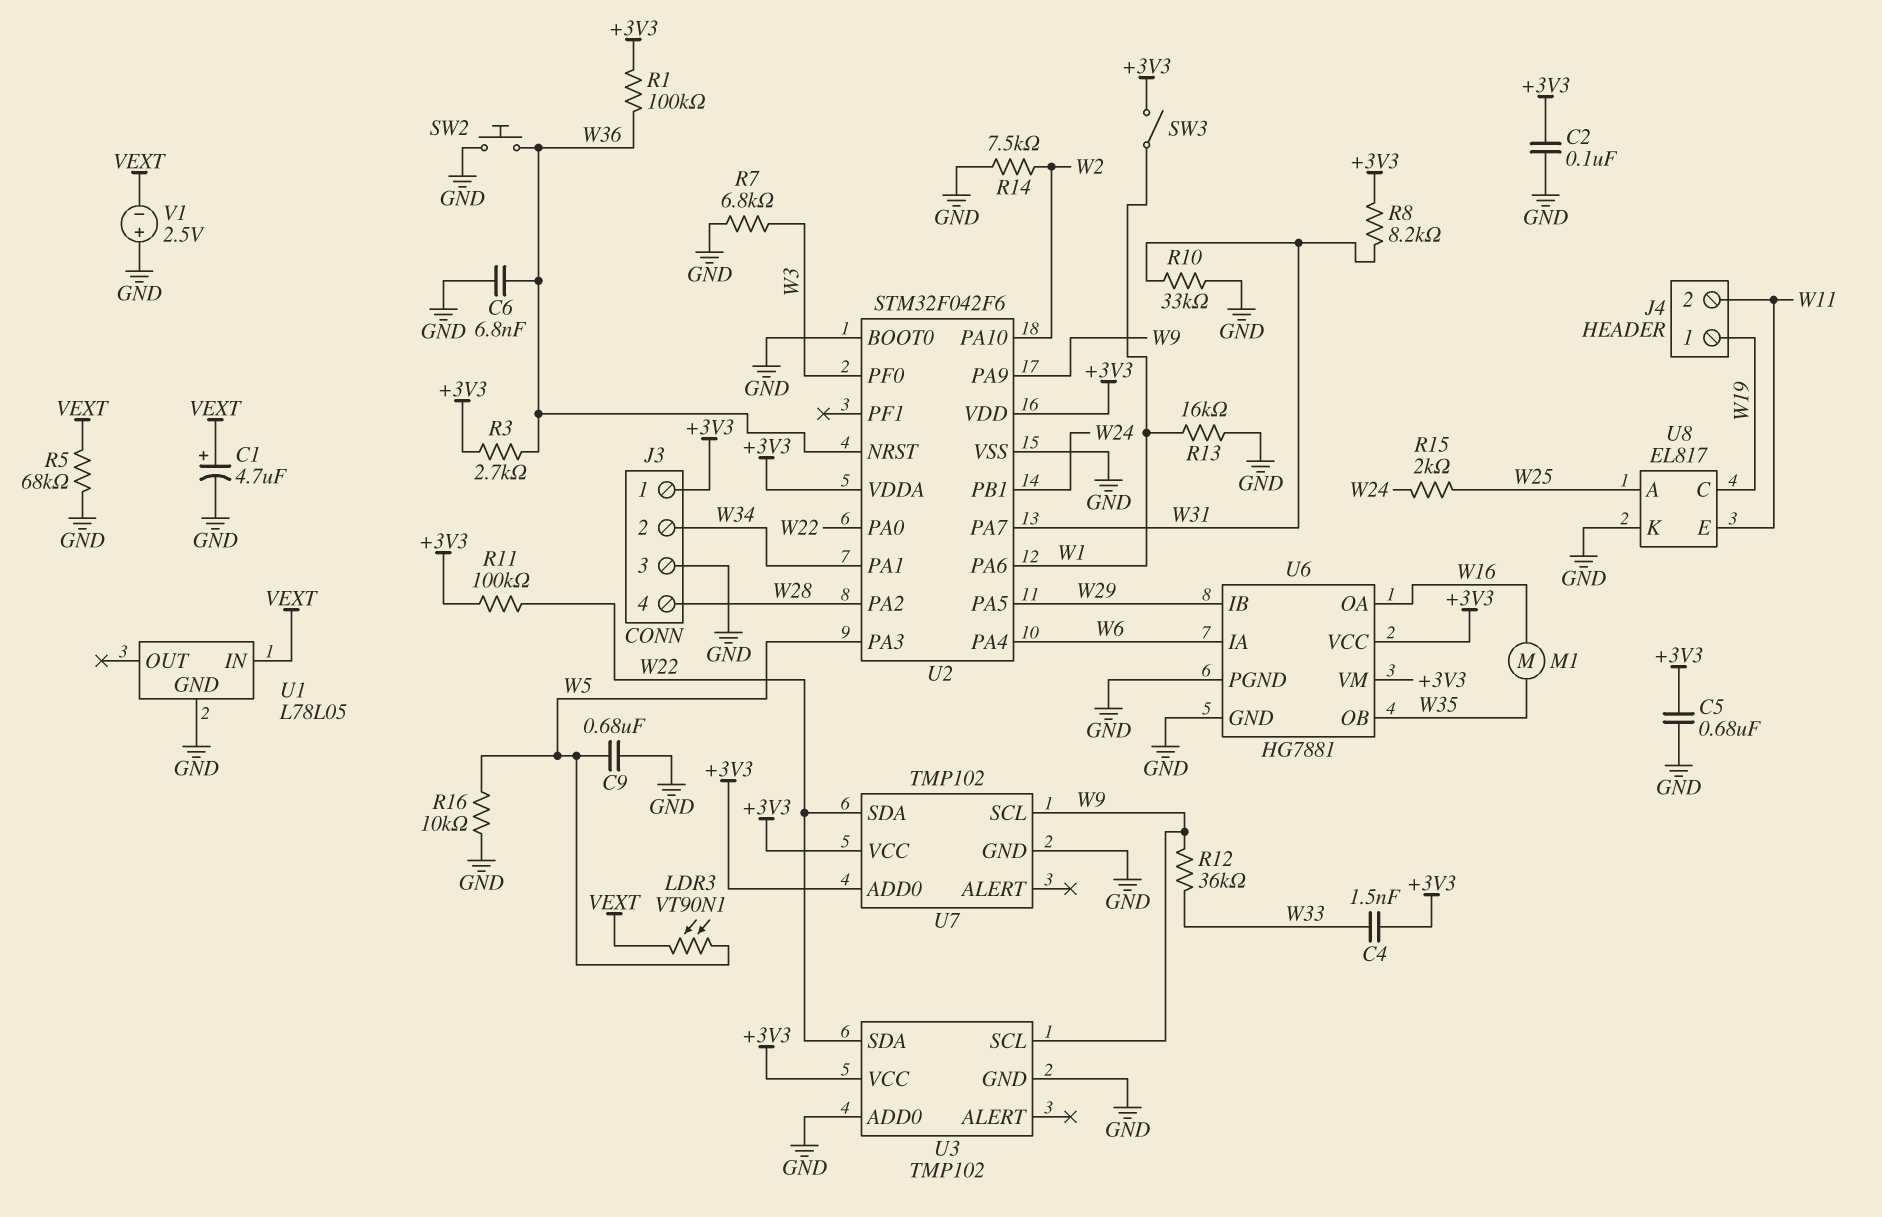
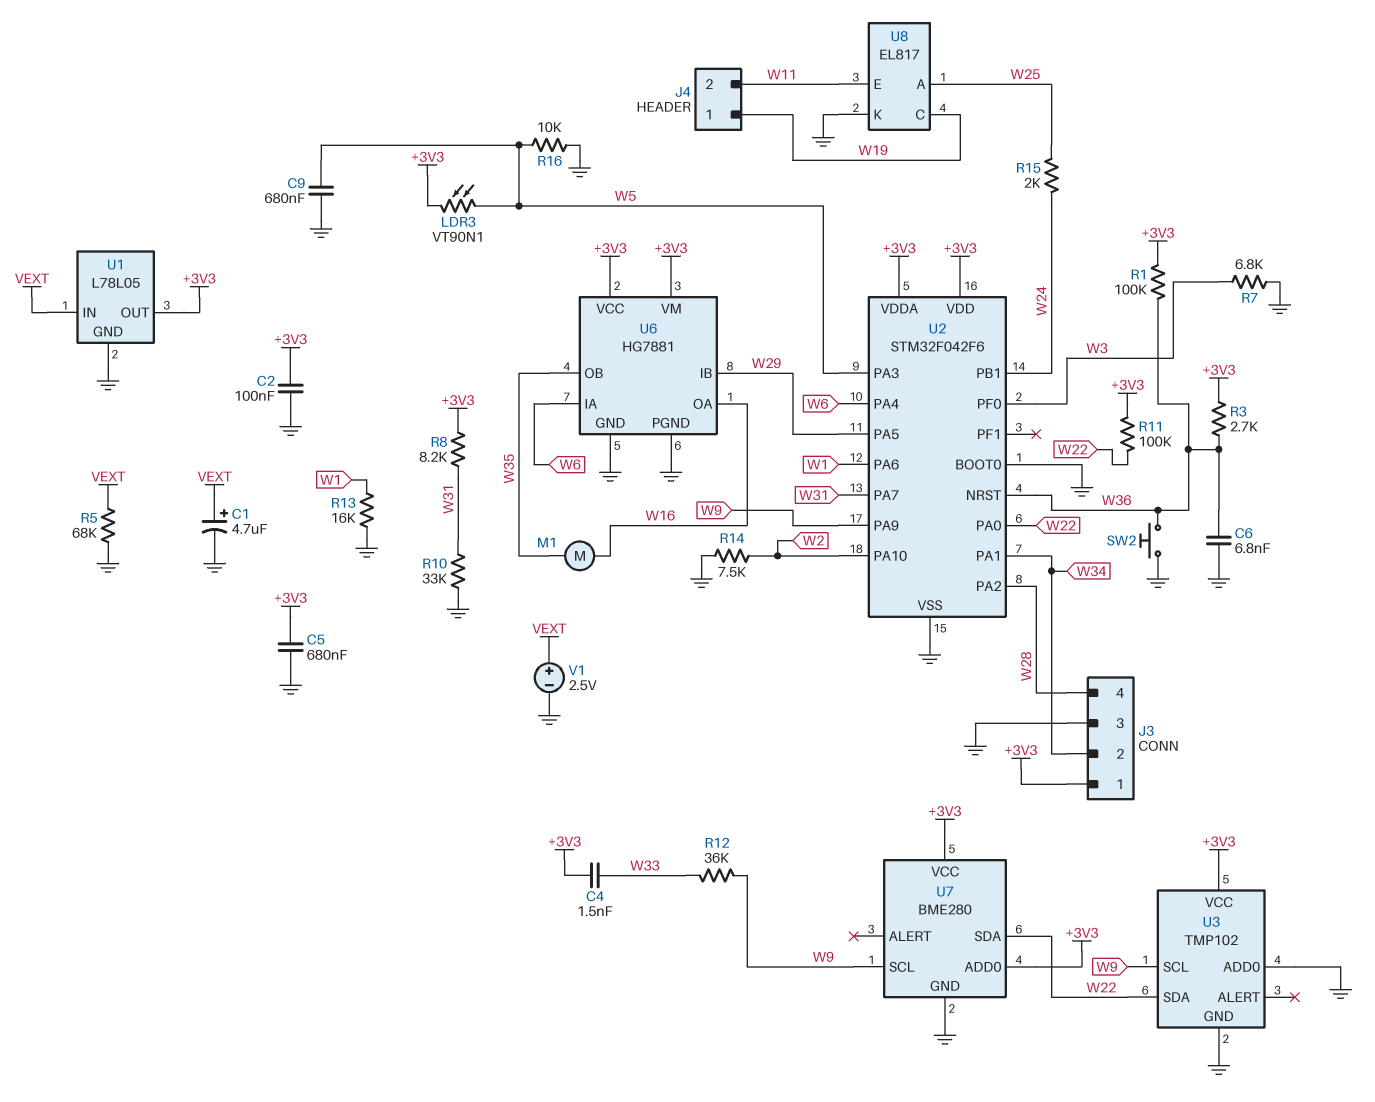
LDR3: VT90N1 (VEXT, W5) -> VT90N1 (+3V3, W5)
SW3: switch (+3V3, W1) -> none
U1 pin OUT: none -> +3V3
U7: TMP102 -> BME280
V1: 2.5V (plus GND, minus VEXT) -> 2.5V (plus VEXT, minus GND)

